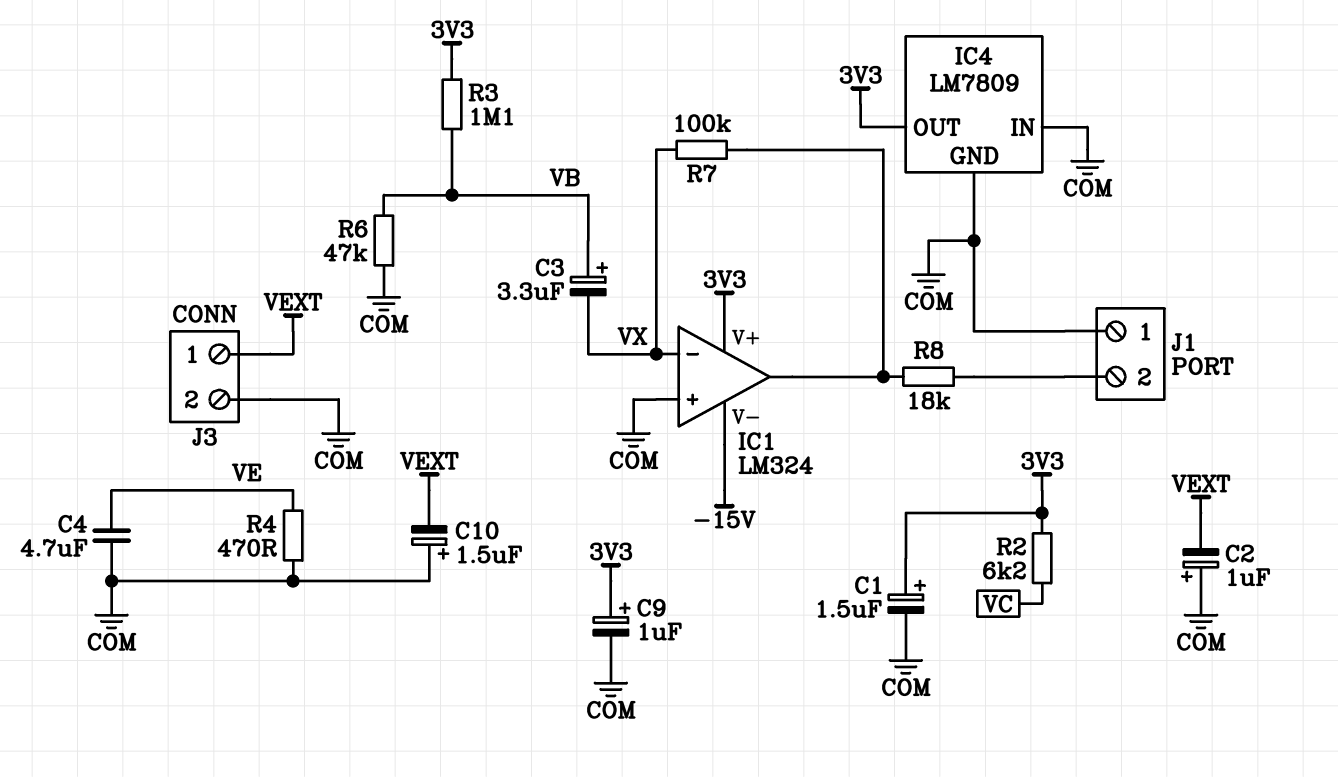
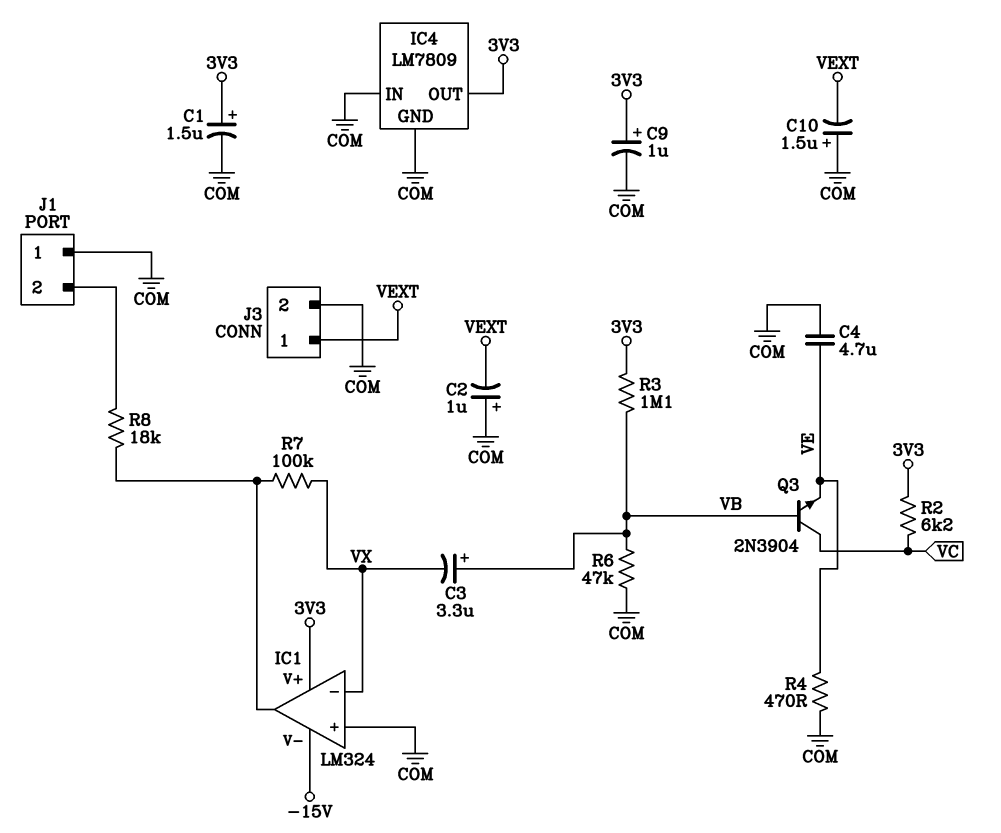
Q3: none -> NPN 2N3904 (B VB, C VC, E VE)

